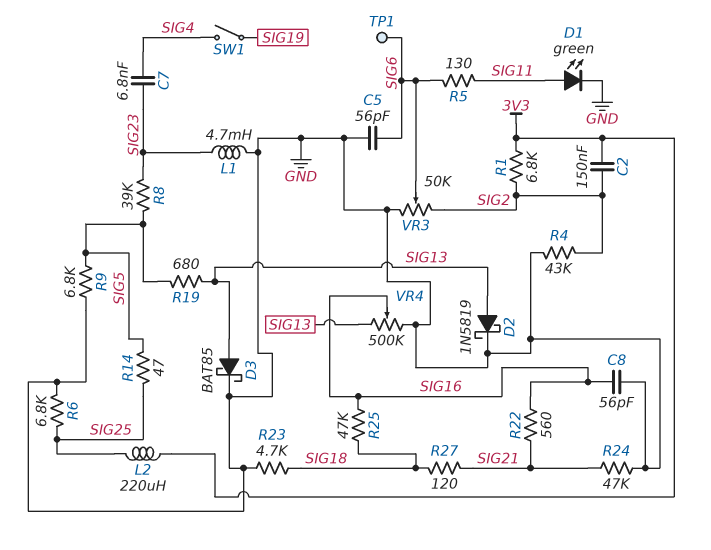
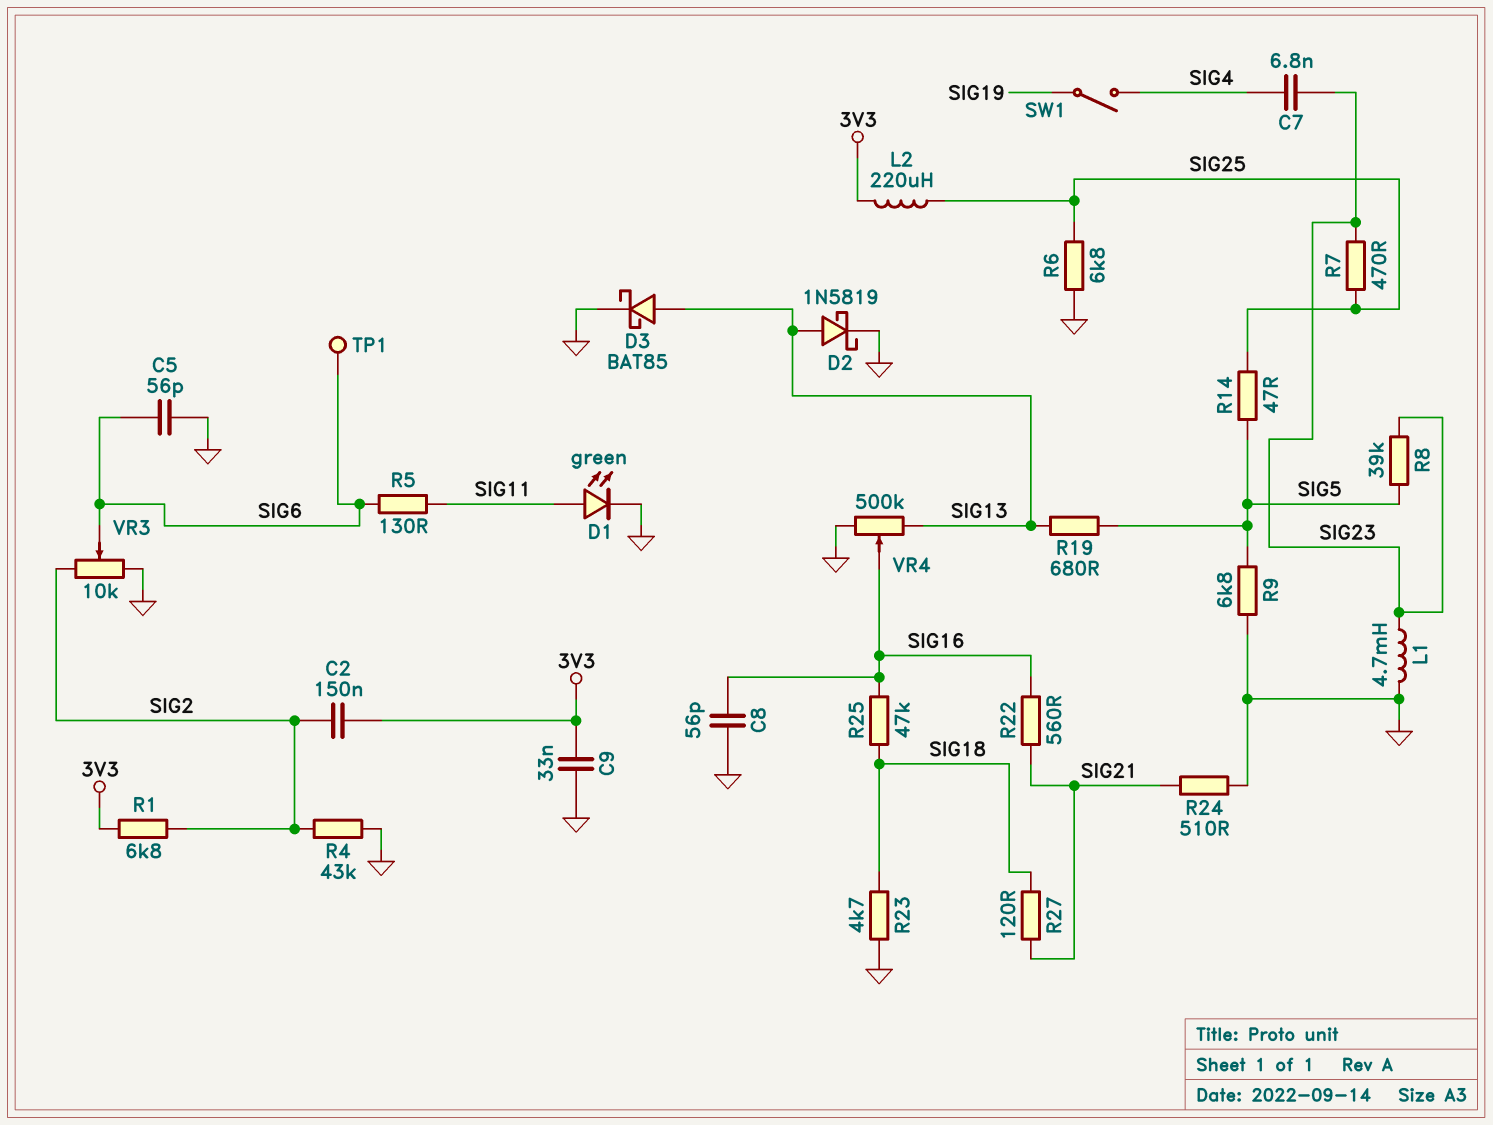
C9: none -> 33nF (3V3, GND)
R7: none -> 470 (SIG23, SIG25)
R24: 47k (GND, SIG21) -> 510 (GND, SIG21)
VR3: 50k (GND, SIG2, wiper SIG6) -> 10k (GND, SIG2, wiper SIG6)

